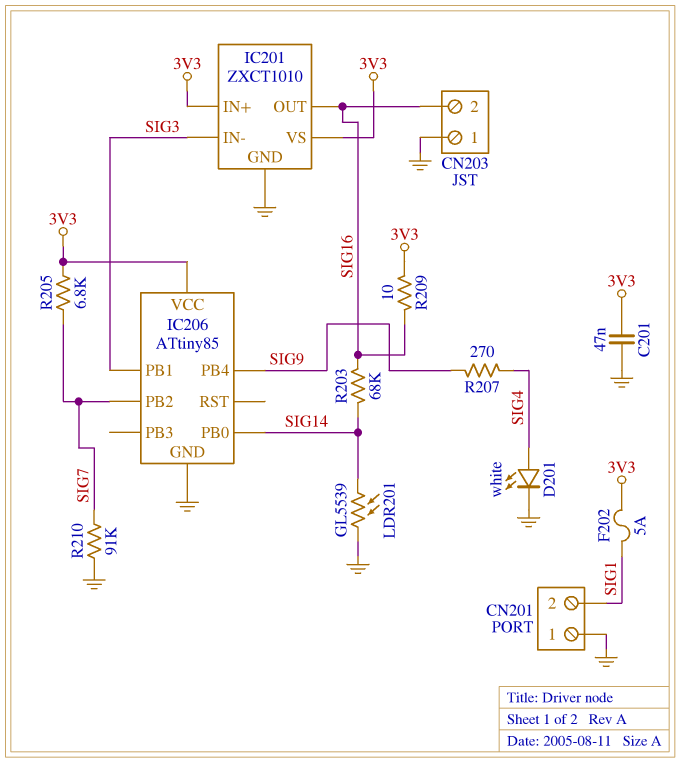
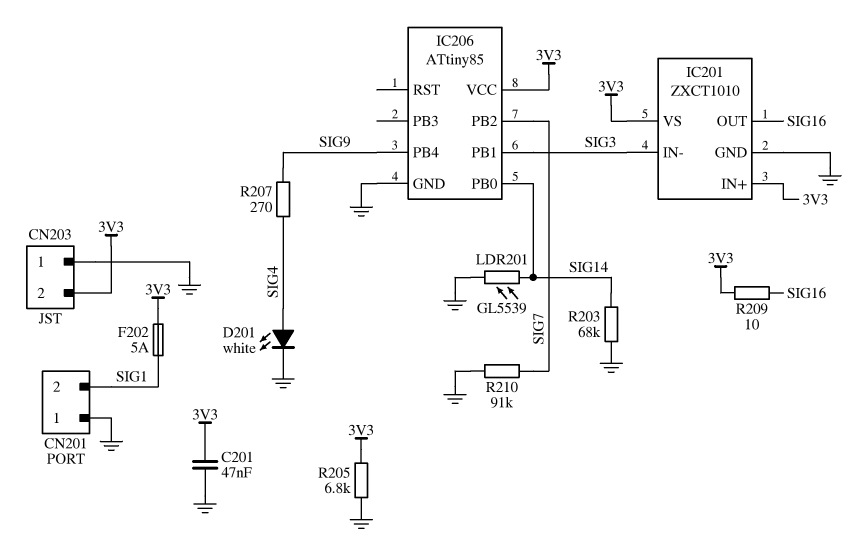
CN203 pin 2: SIG16 -> 3V3
R203: 68k (SIG14, SIG16) -> 68k (GND, SIG14)
R205: 6.8k (3V3, SIG7) -> 6.8k (3V3, GND)

